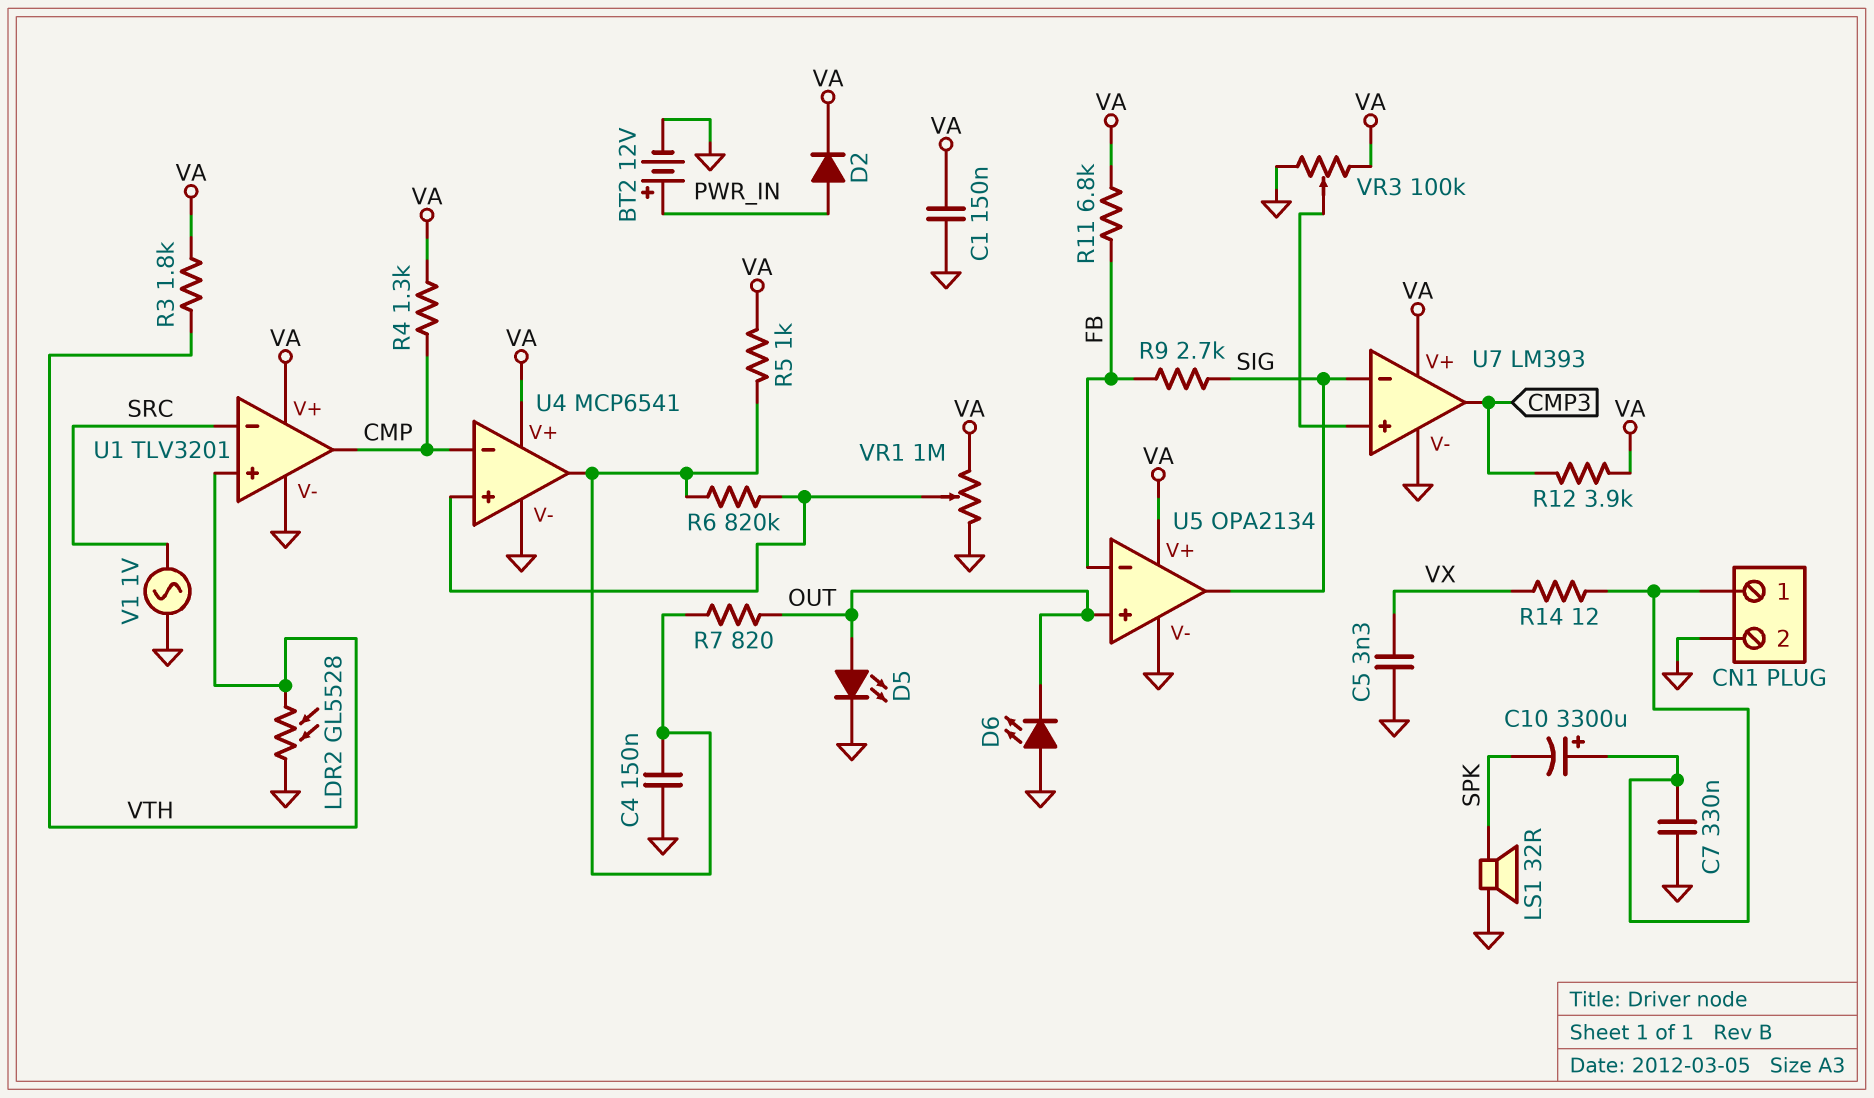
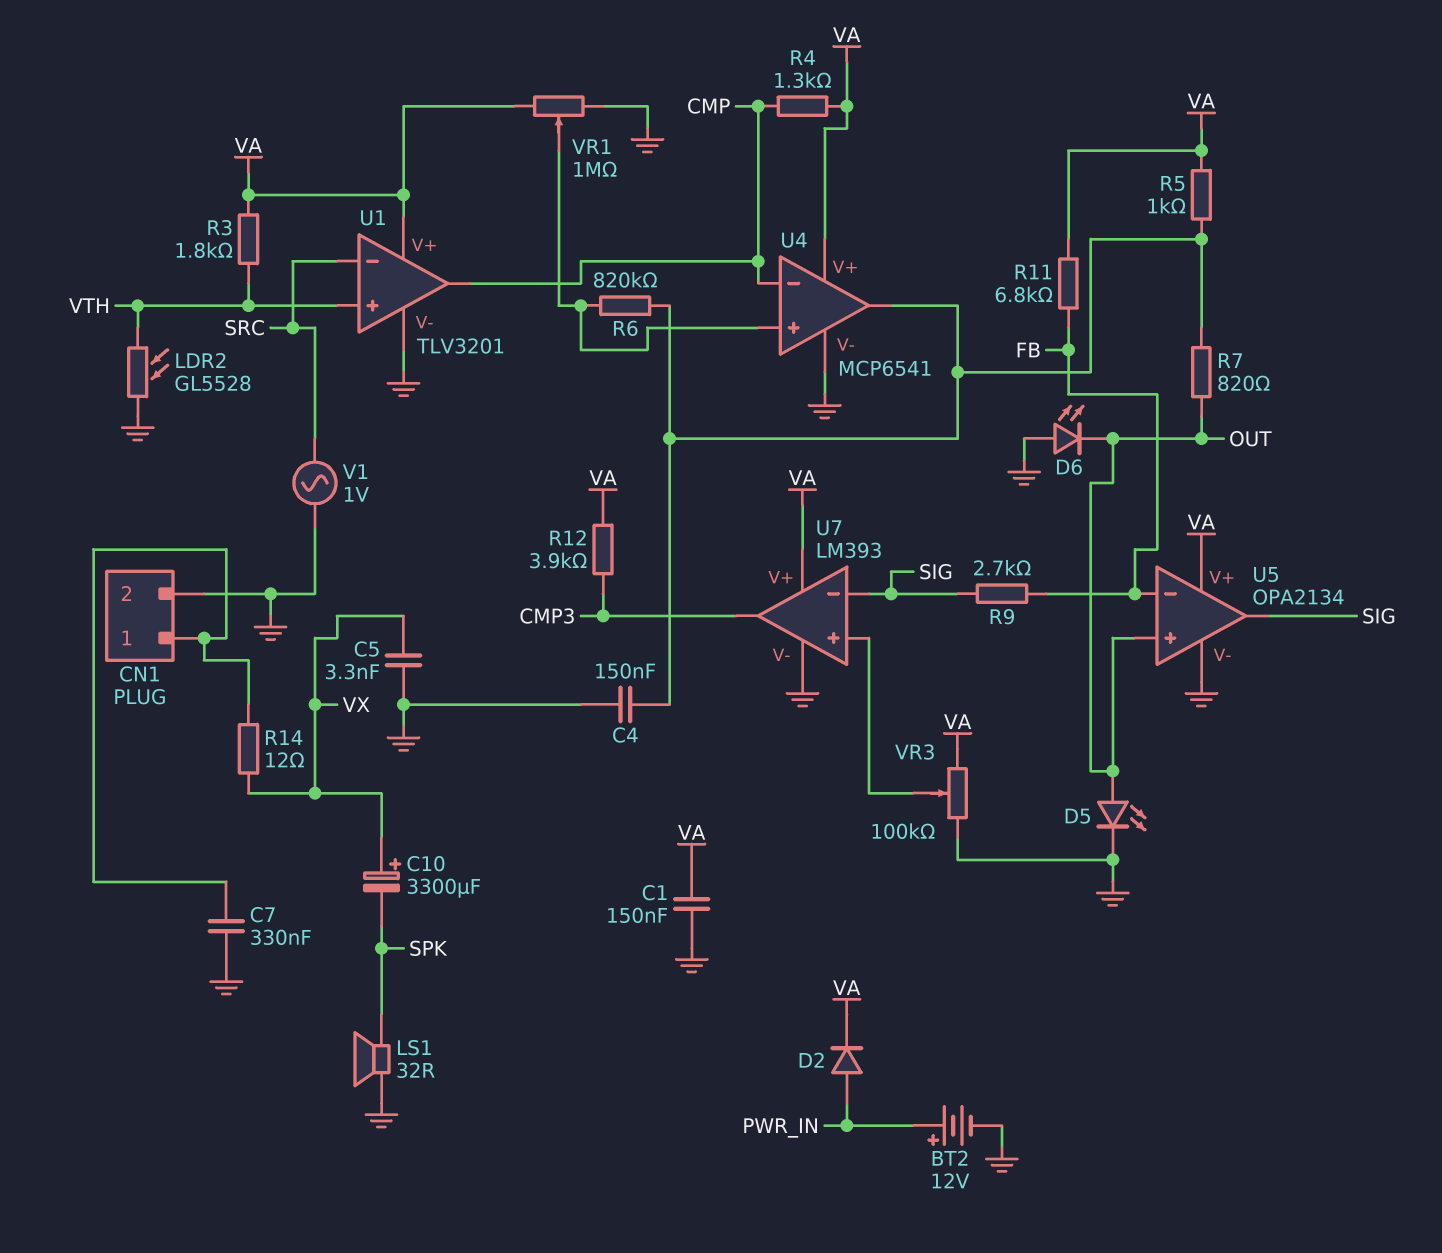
C10: 3300uF (plus CN1/1, minus SPK) -> 3300uF (plus VX, minus SPK)

